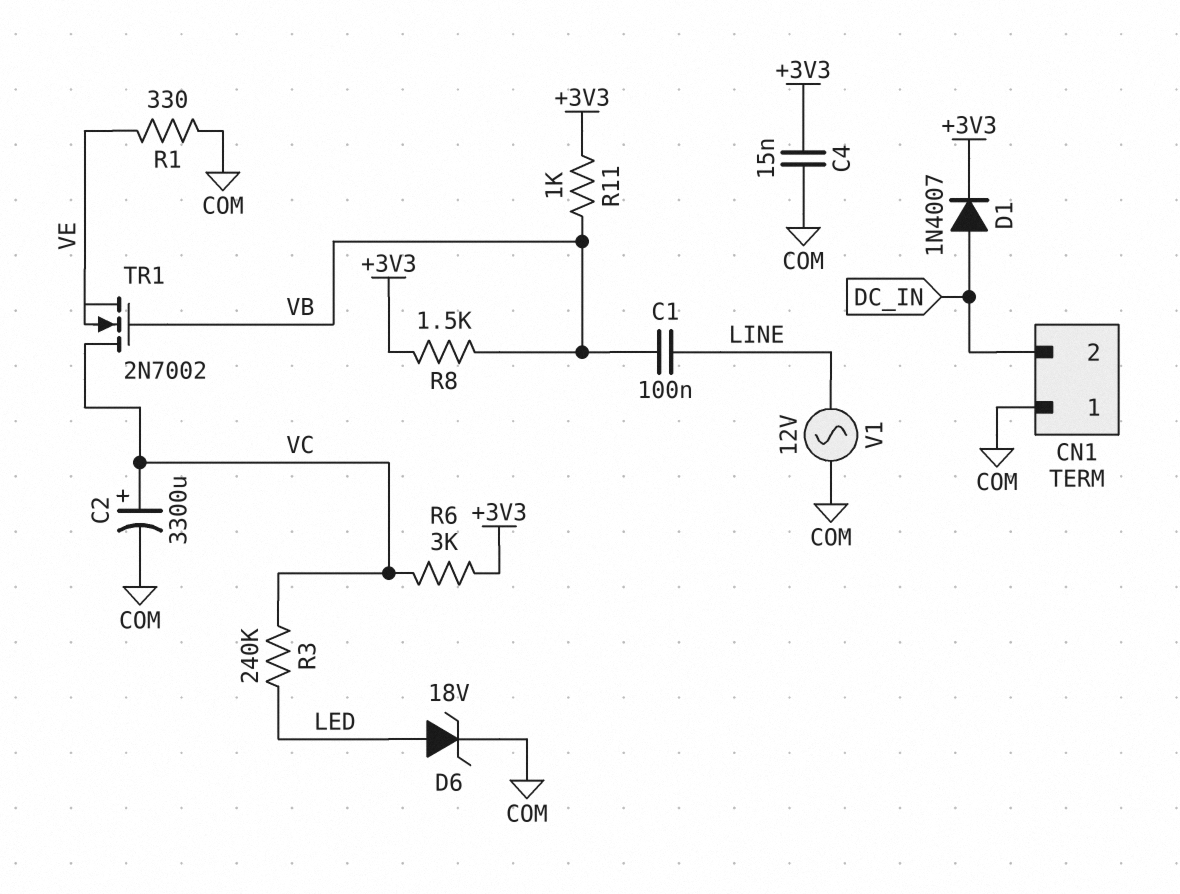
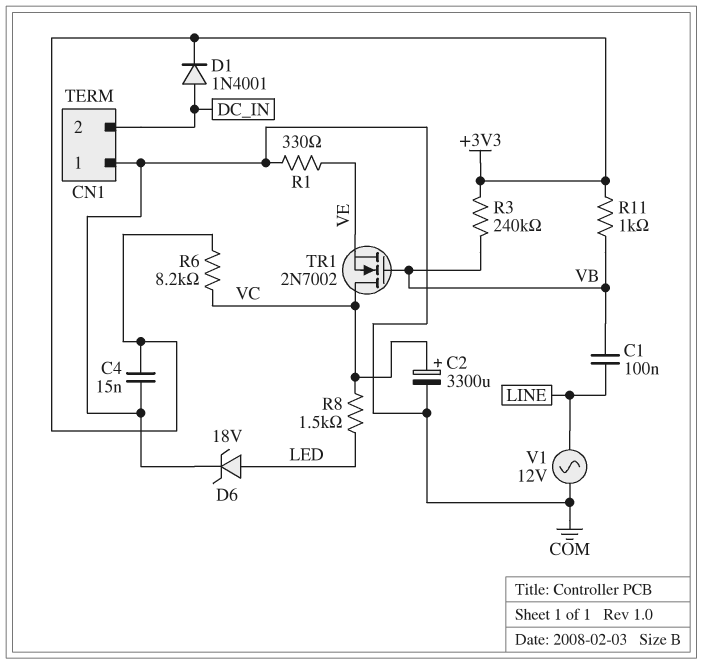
D1: diode 1N4007 (A DC_IN, K +3V3) -> diode 1N4001 (A DC_IN, K +3V3)
R3: 240k (LED, VC) -> 240k (+3V3, VB)
R6: 3k (+3V3, VC) -> 8.2k (+3V3, VC)
R8: 1.5k (+3V3, VB) -> 1.5k (LED, VC)

